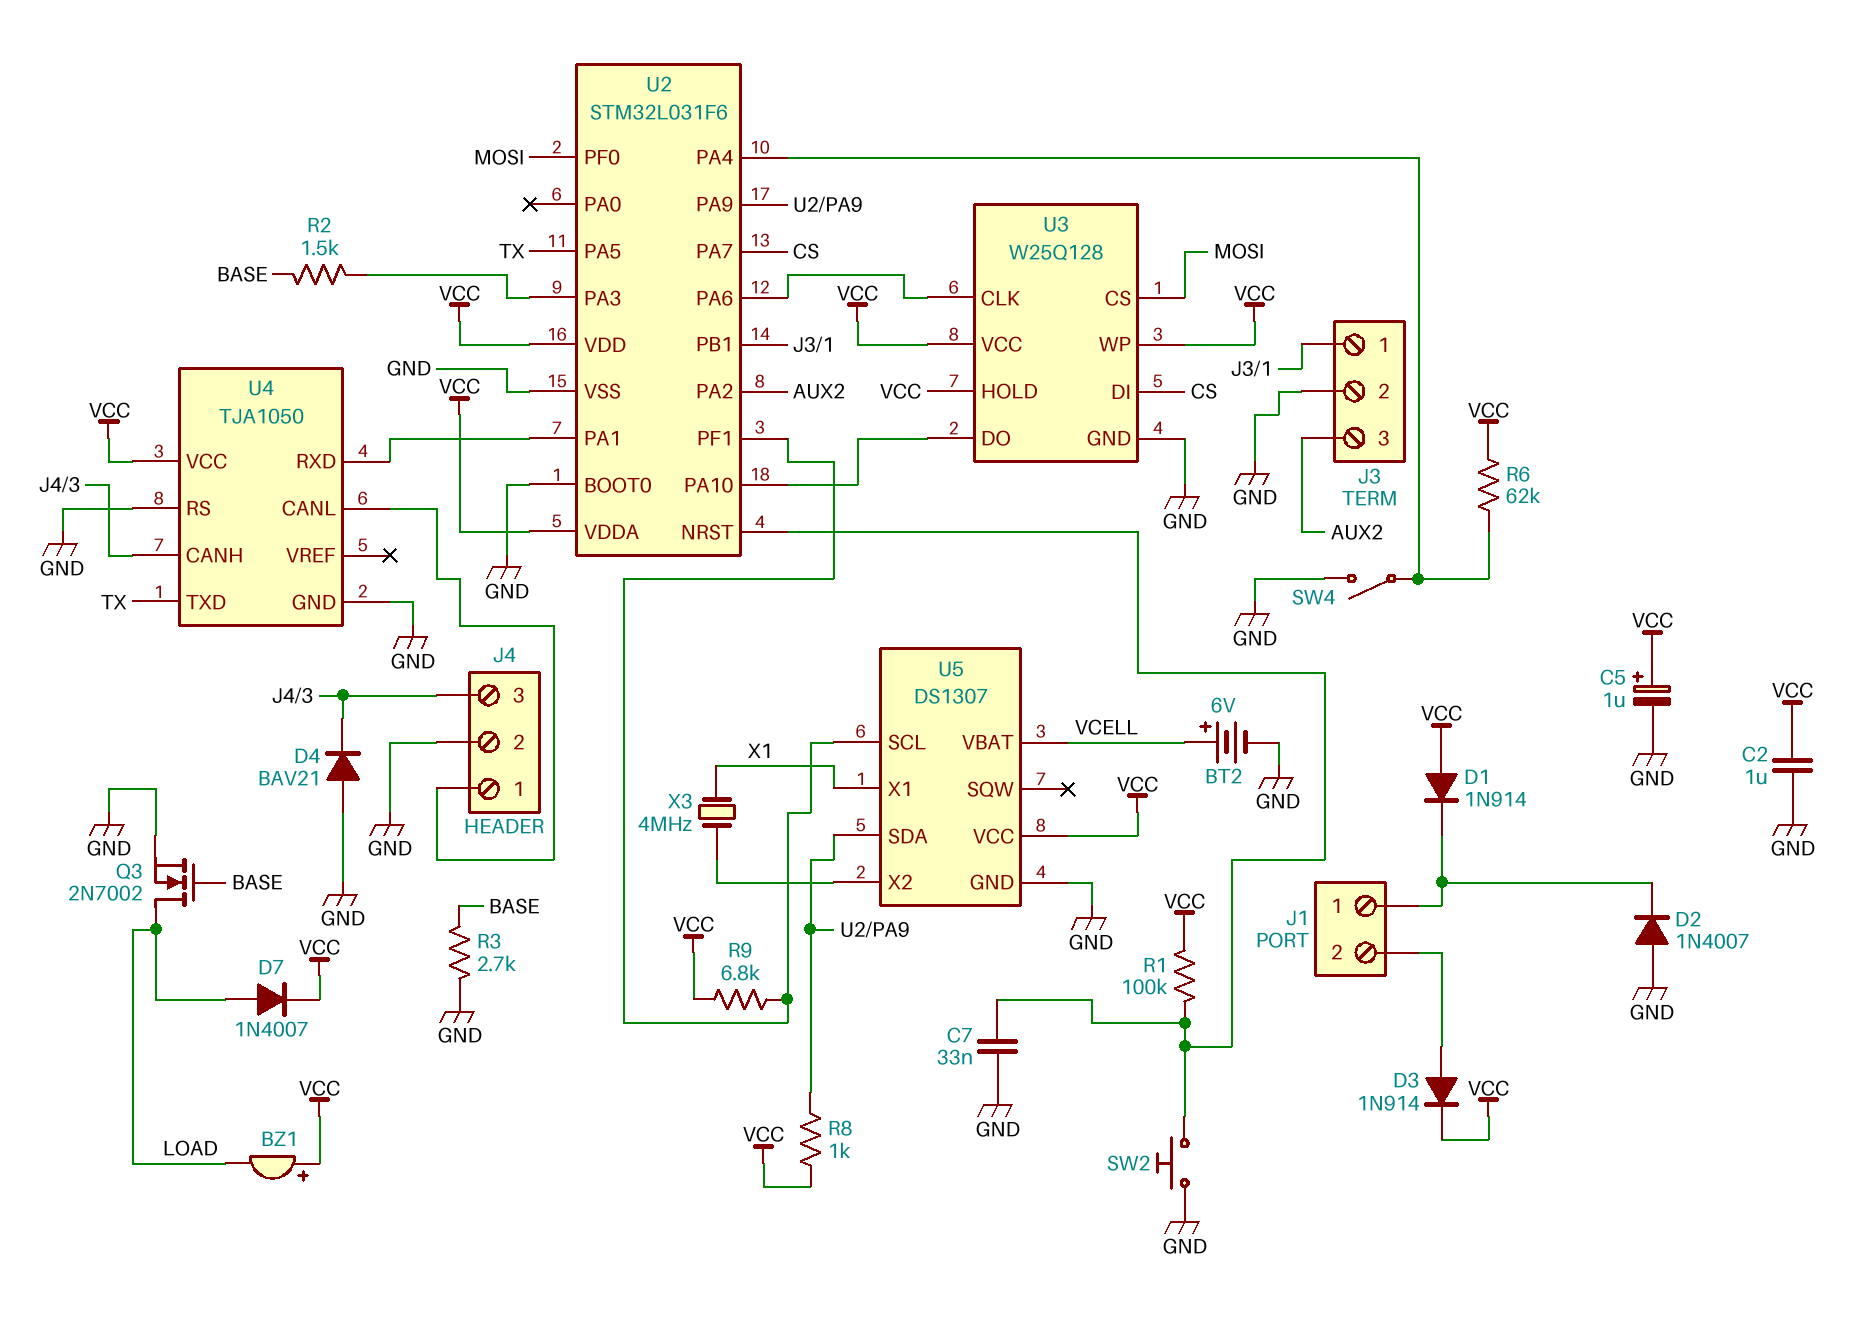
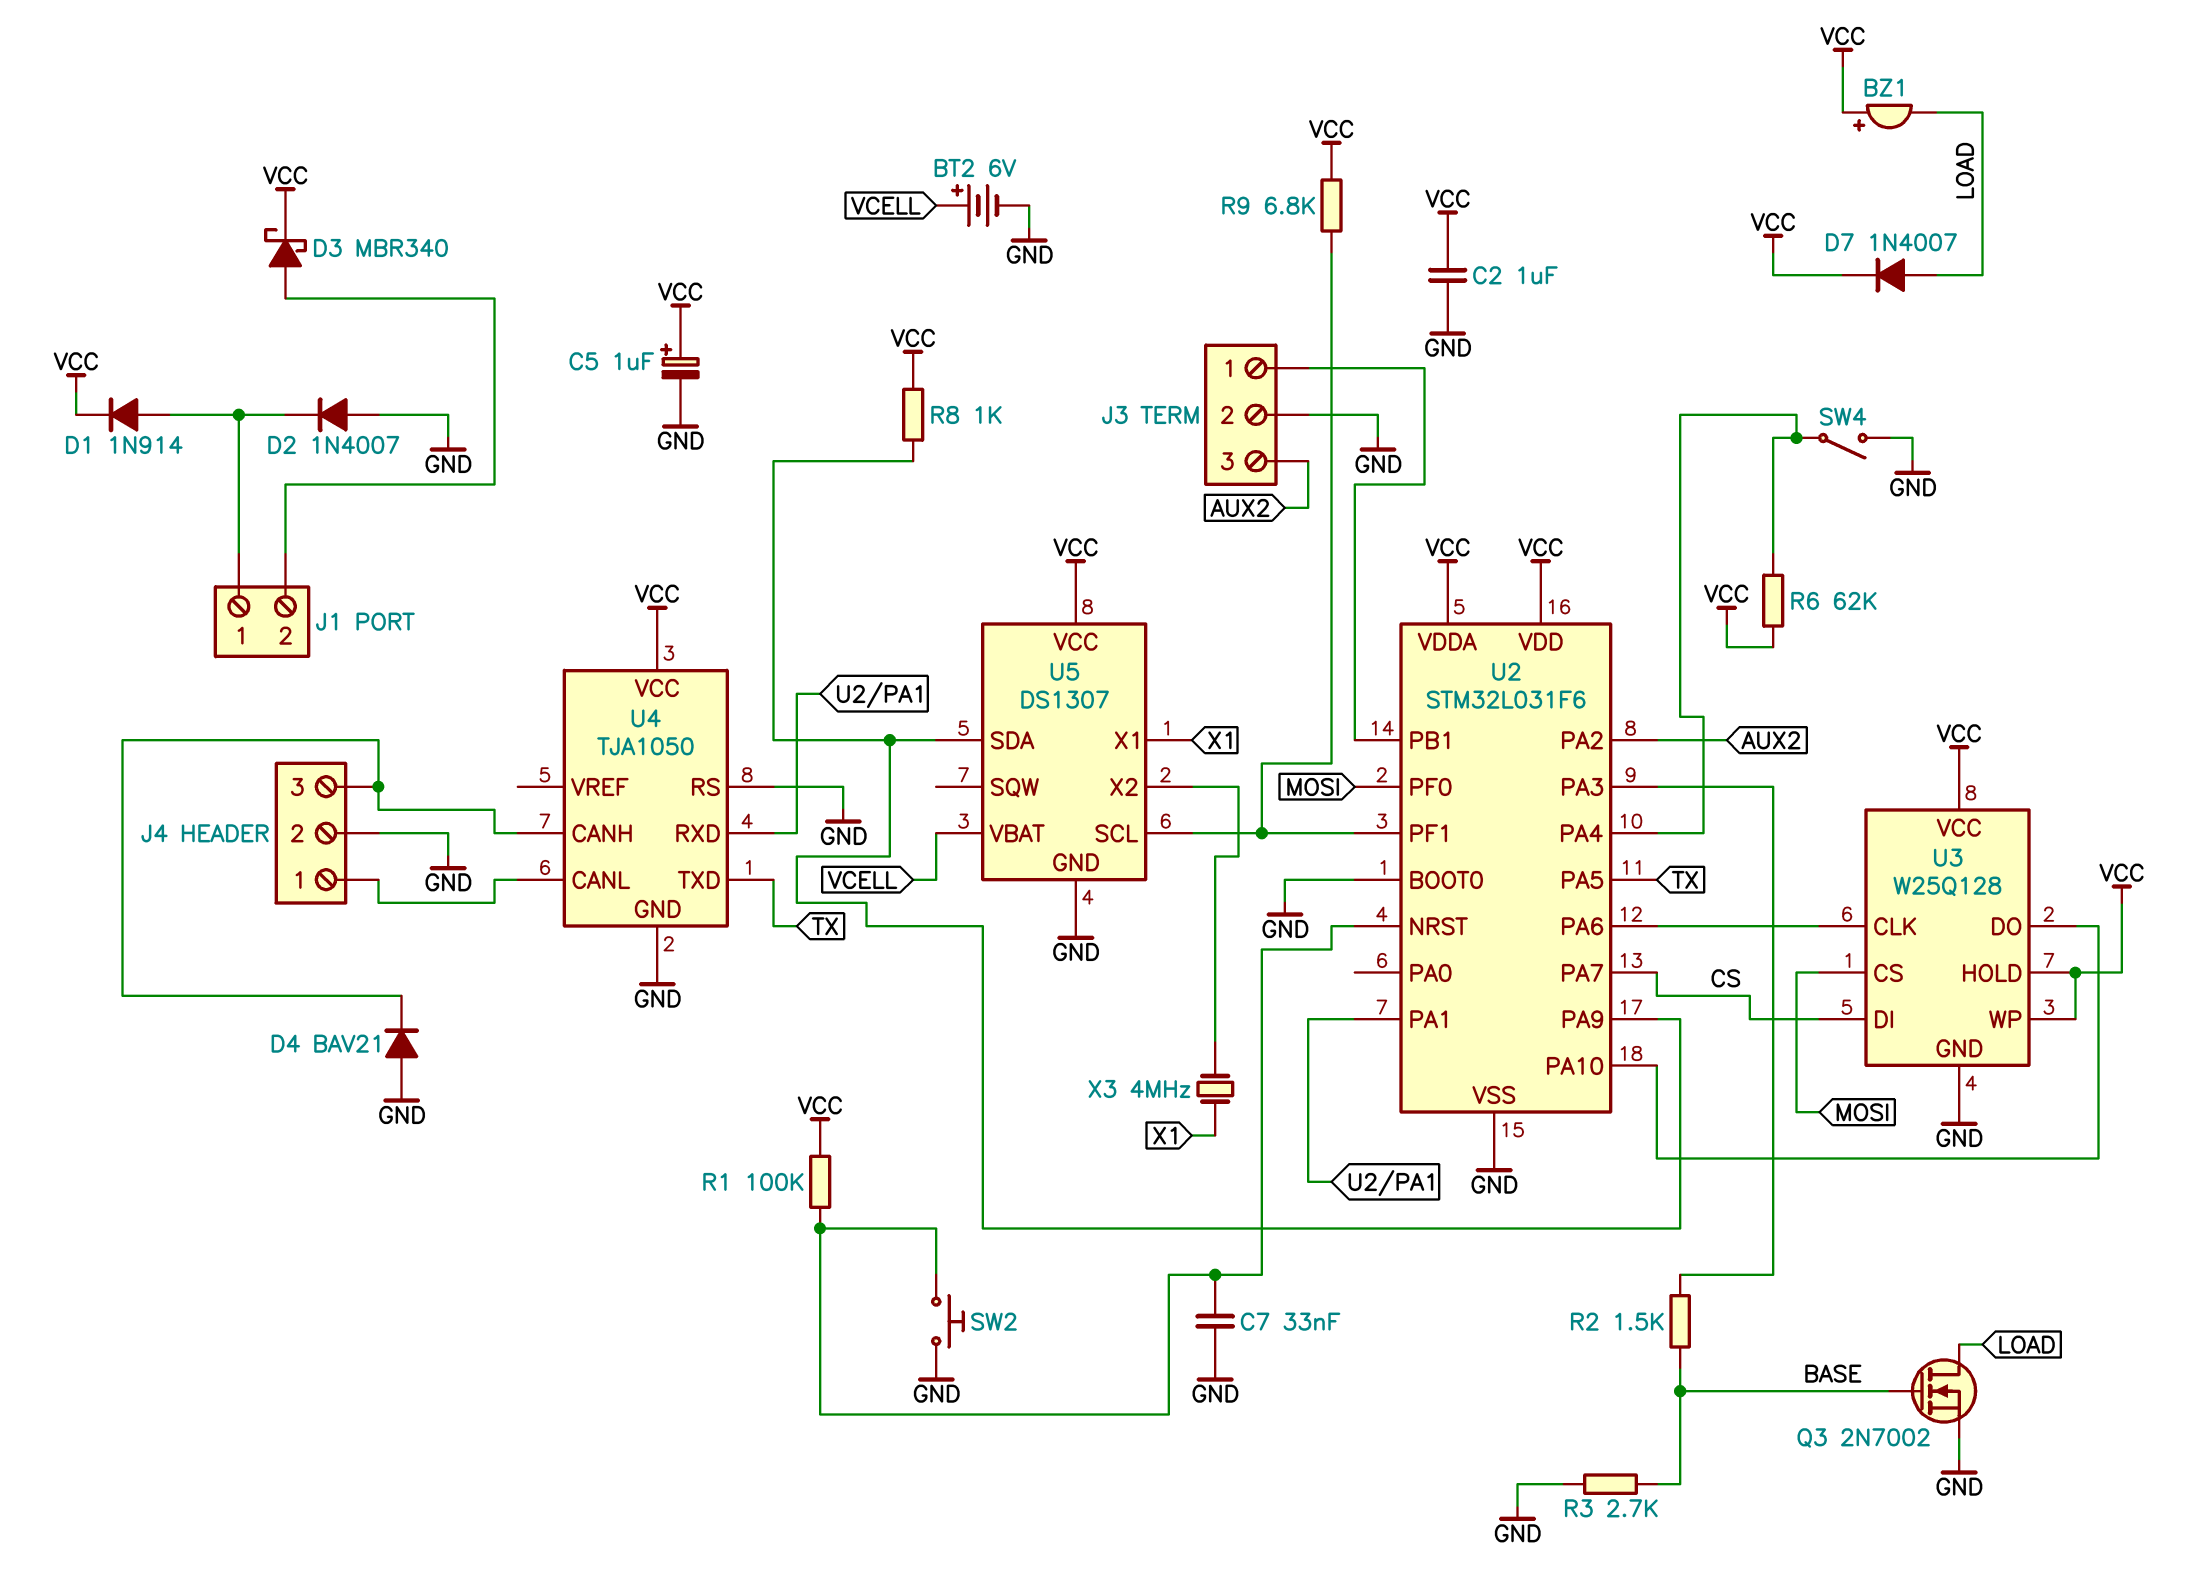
D1: diode 1N914 (A VCC, K J1/1) -> diode 1N914 (A J1/1, K VCC)
D3: diode 1N914 (A J1/2, K VCC) -> schottky MBR340 (A J1/2, K VCC)

